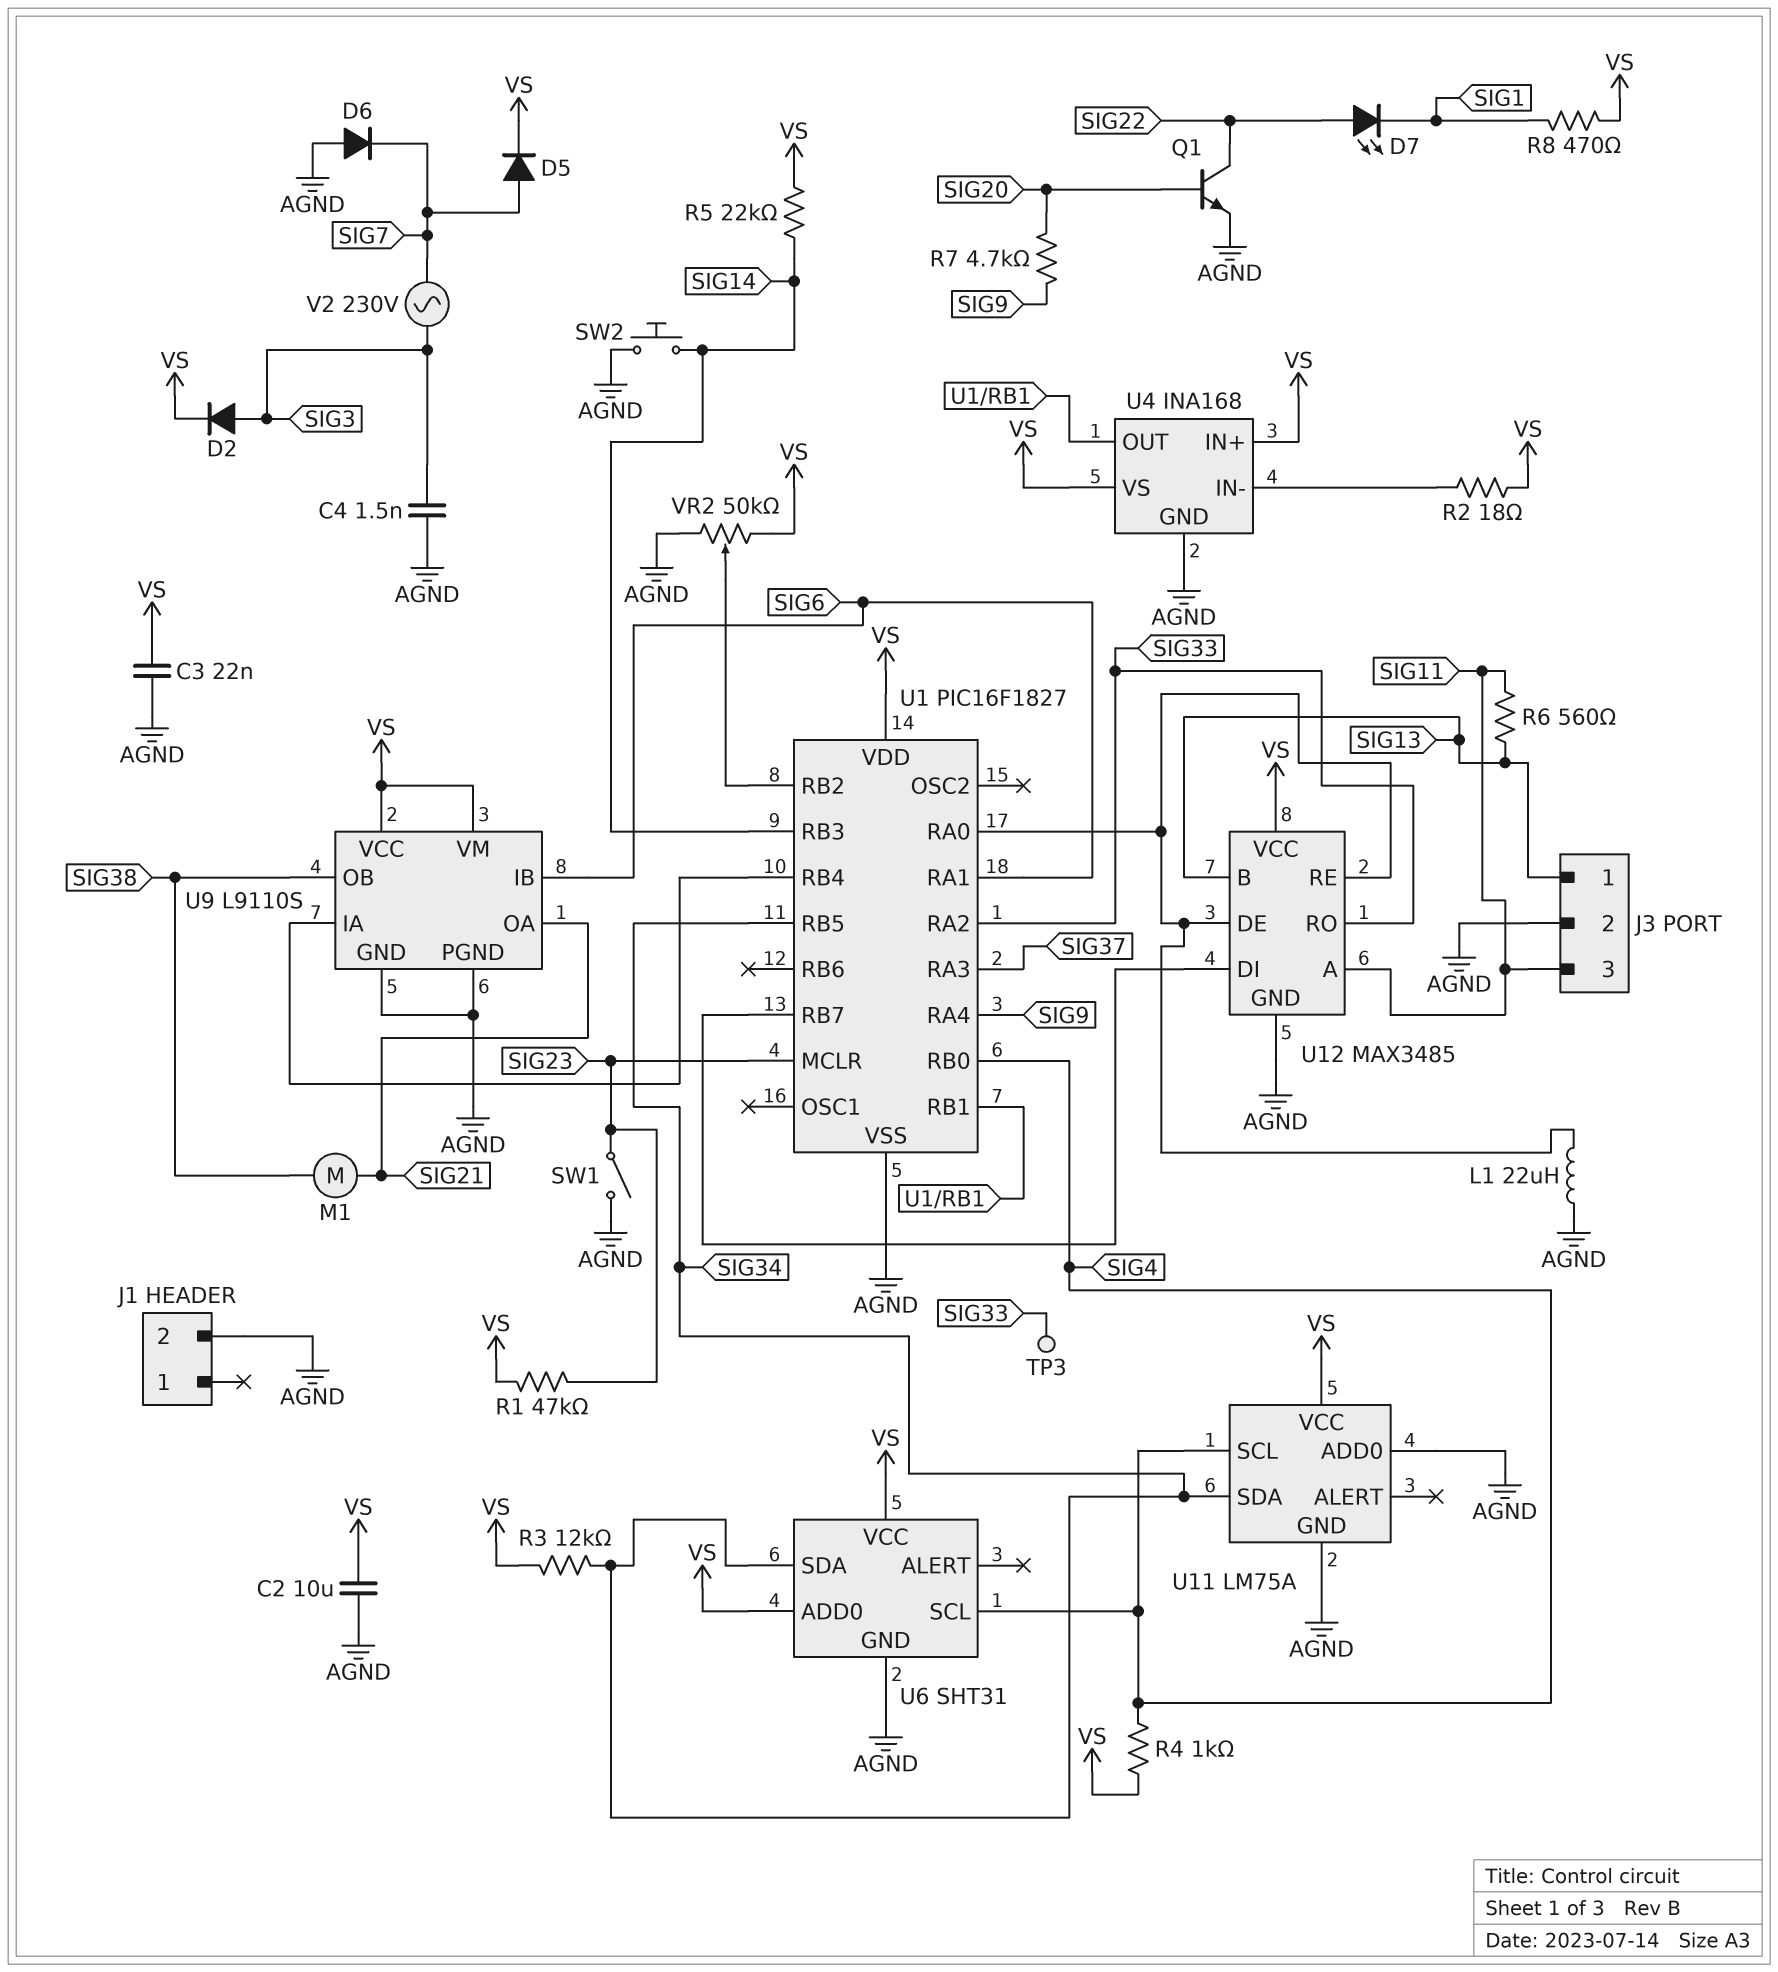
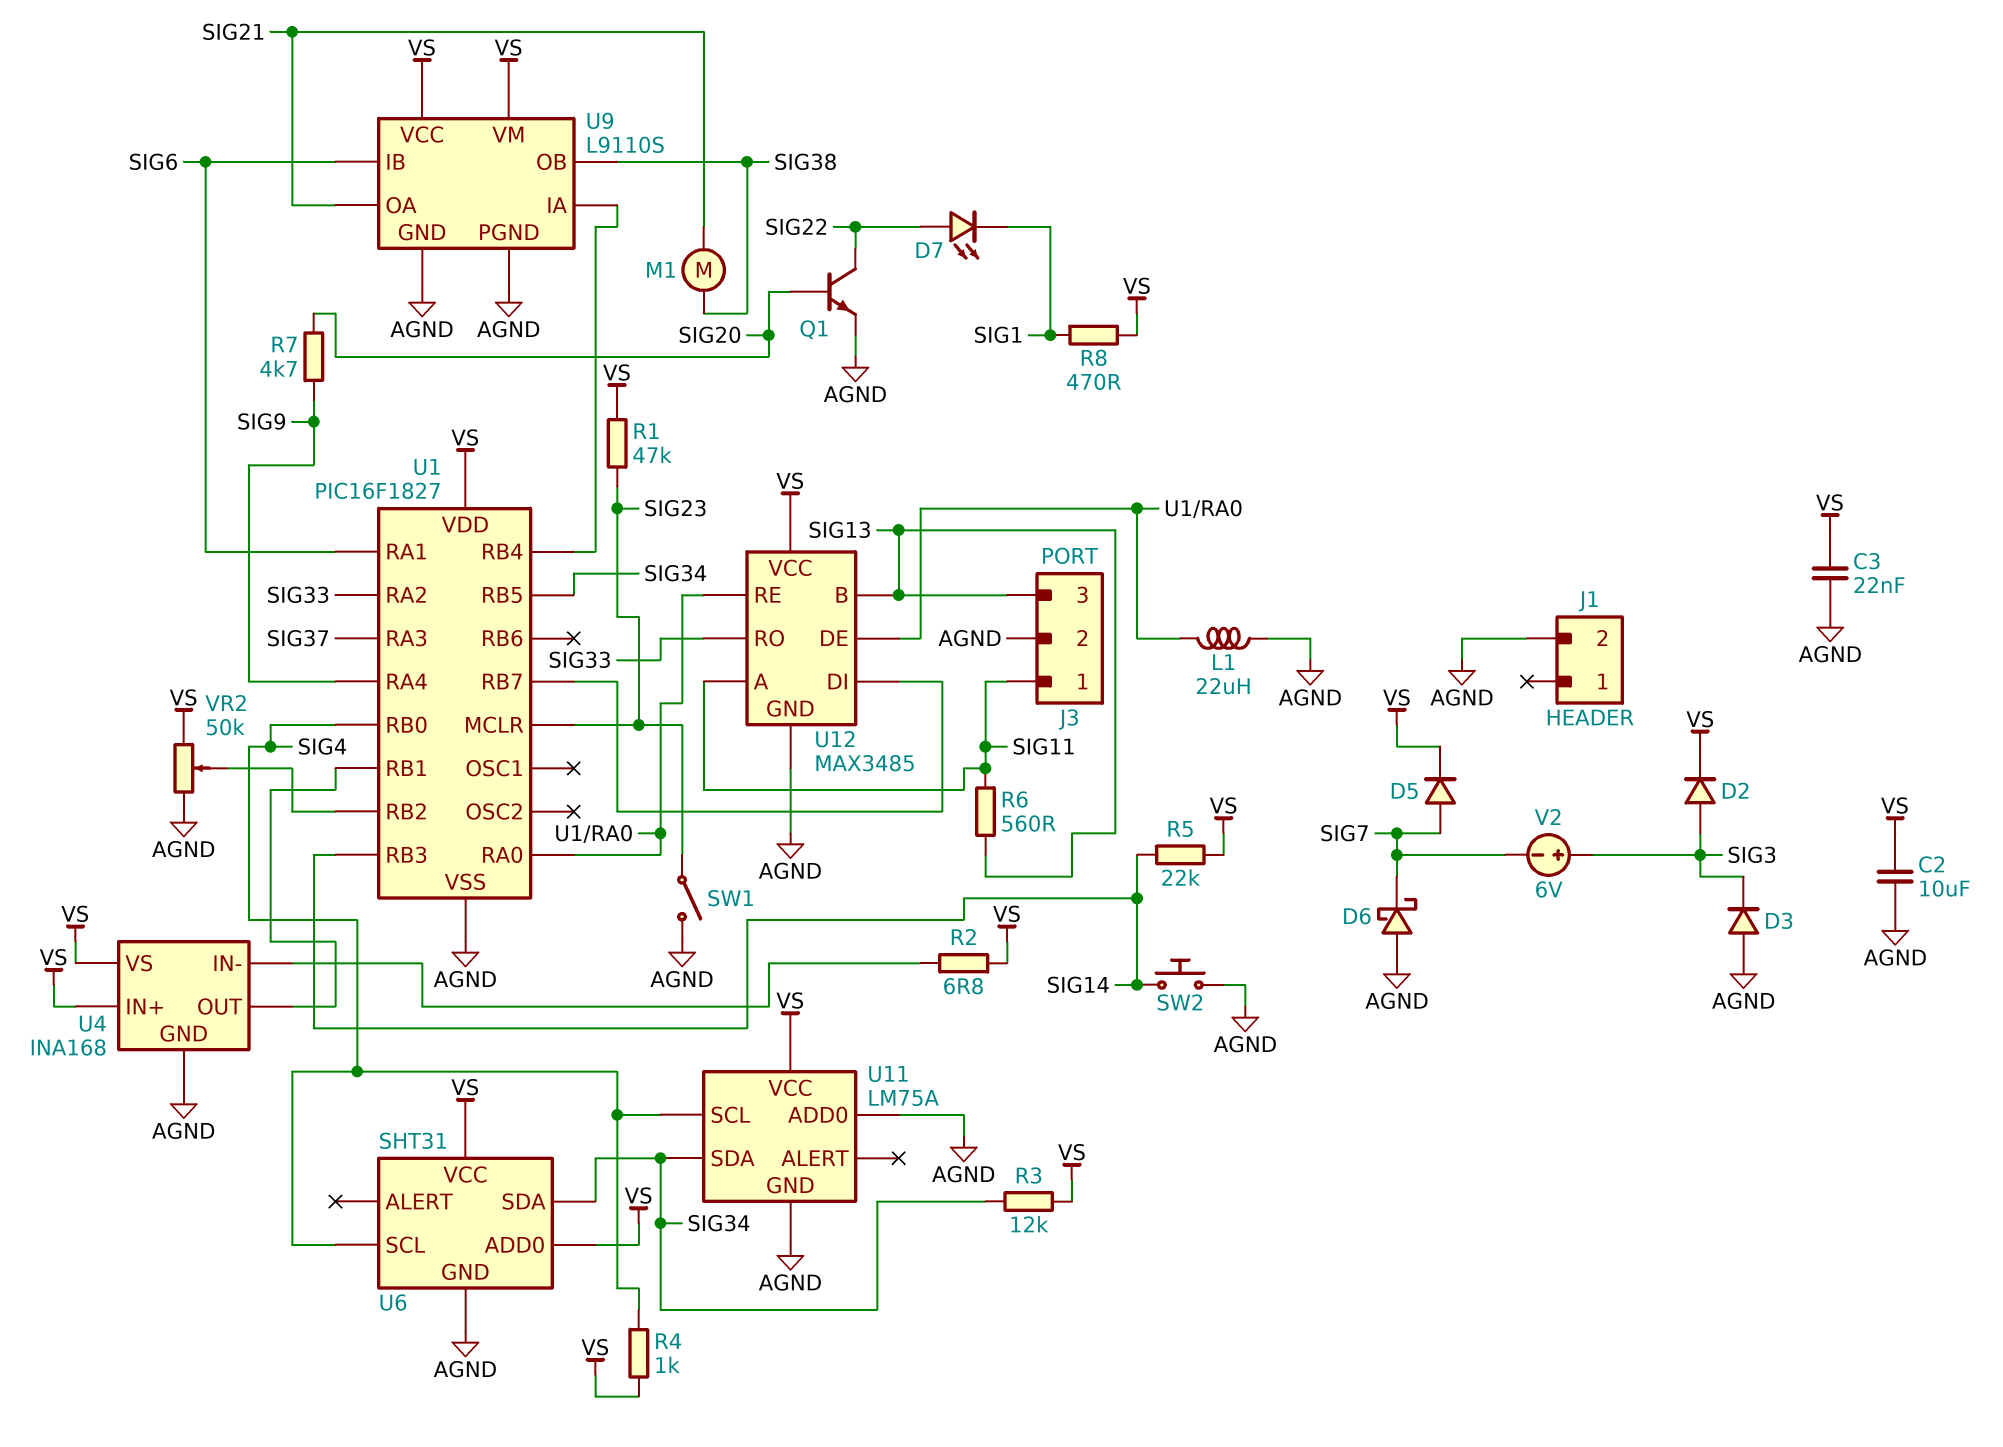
C4: 1.5nF (AGND, SIG3) -> none
D3: none -> diode (A AGND, K SIG3)
D6: diode (A AGND, K SIG7) -> schottky (A AGND, K SIG7)
J3 pin 1: SIG13 -> SIG11
J3 pin 3: SIG11 -> SIG13
R2: 18 (U4/IN-, VS) -> 6.8 (U4/IN-, VS)
TP3: test point (SIG33) -> none
V2: AC 230V (SIG3, SIG7) -> 6V (plus SIG3, minus SIG7)

